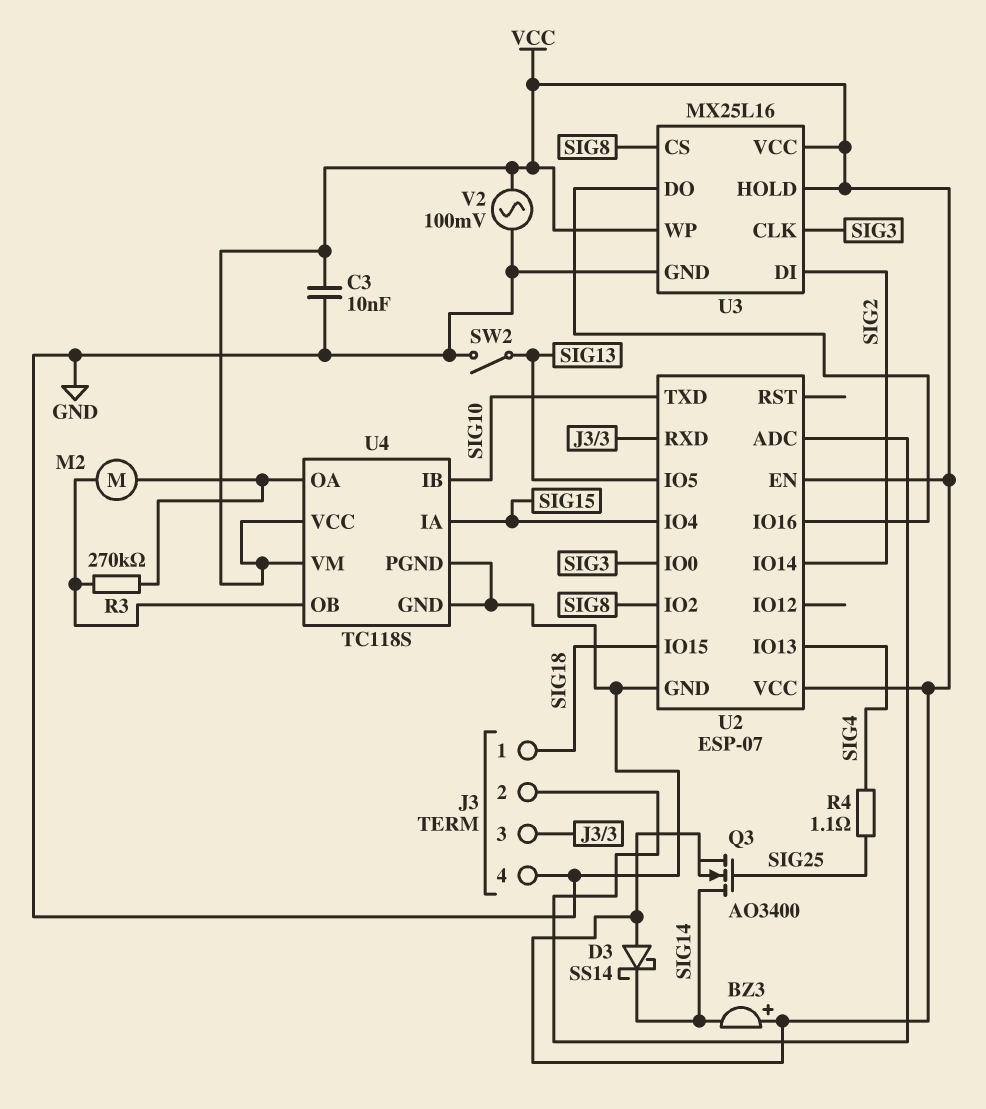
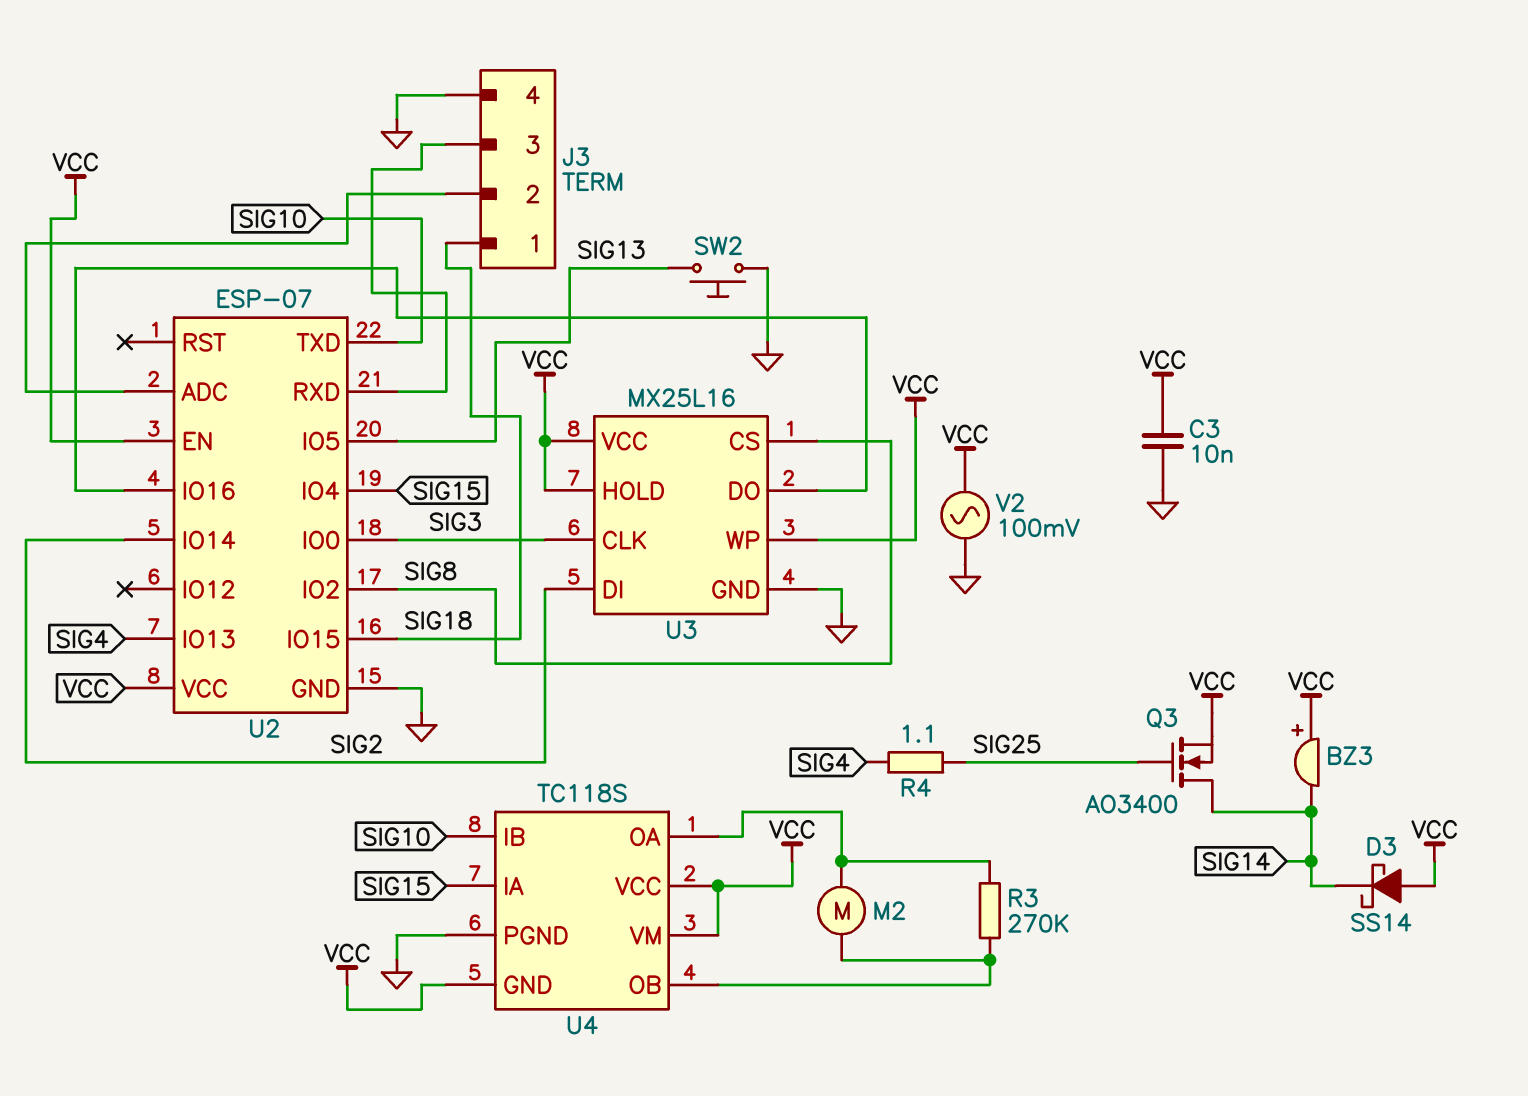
SW2: switch (GND, SIG13) -> button (GND, SIG13)
U4 pin GND: GND -> VCC

